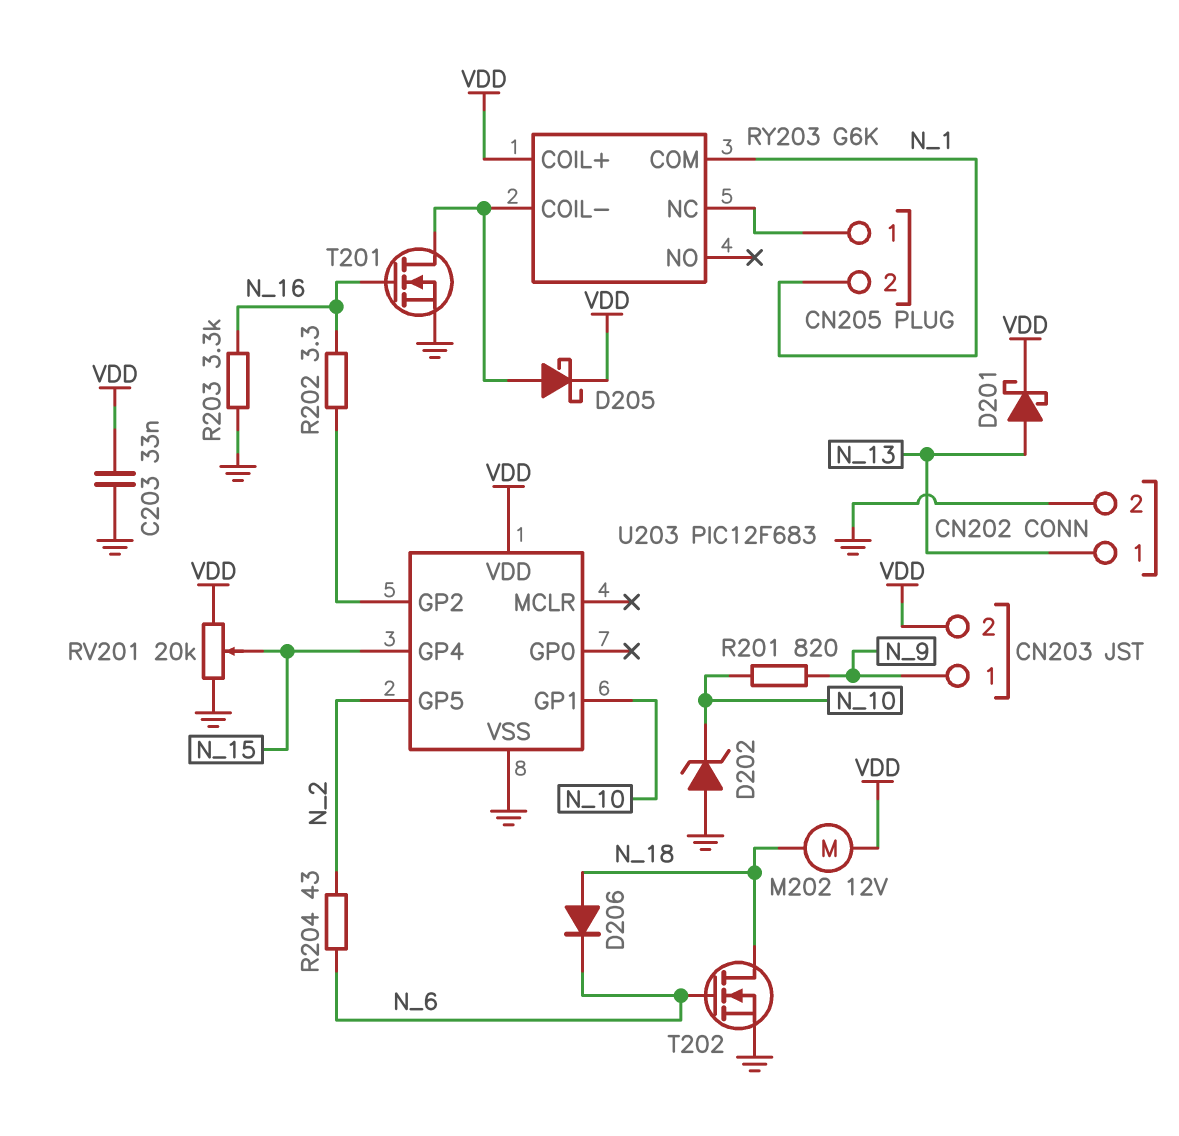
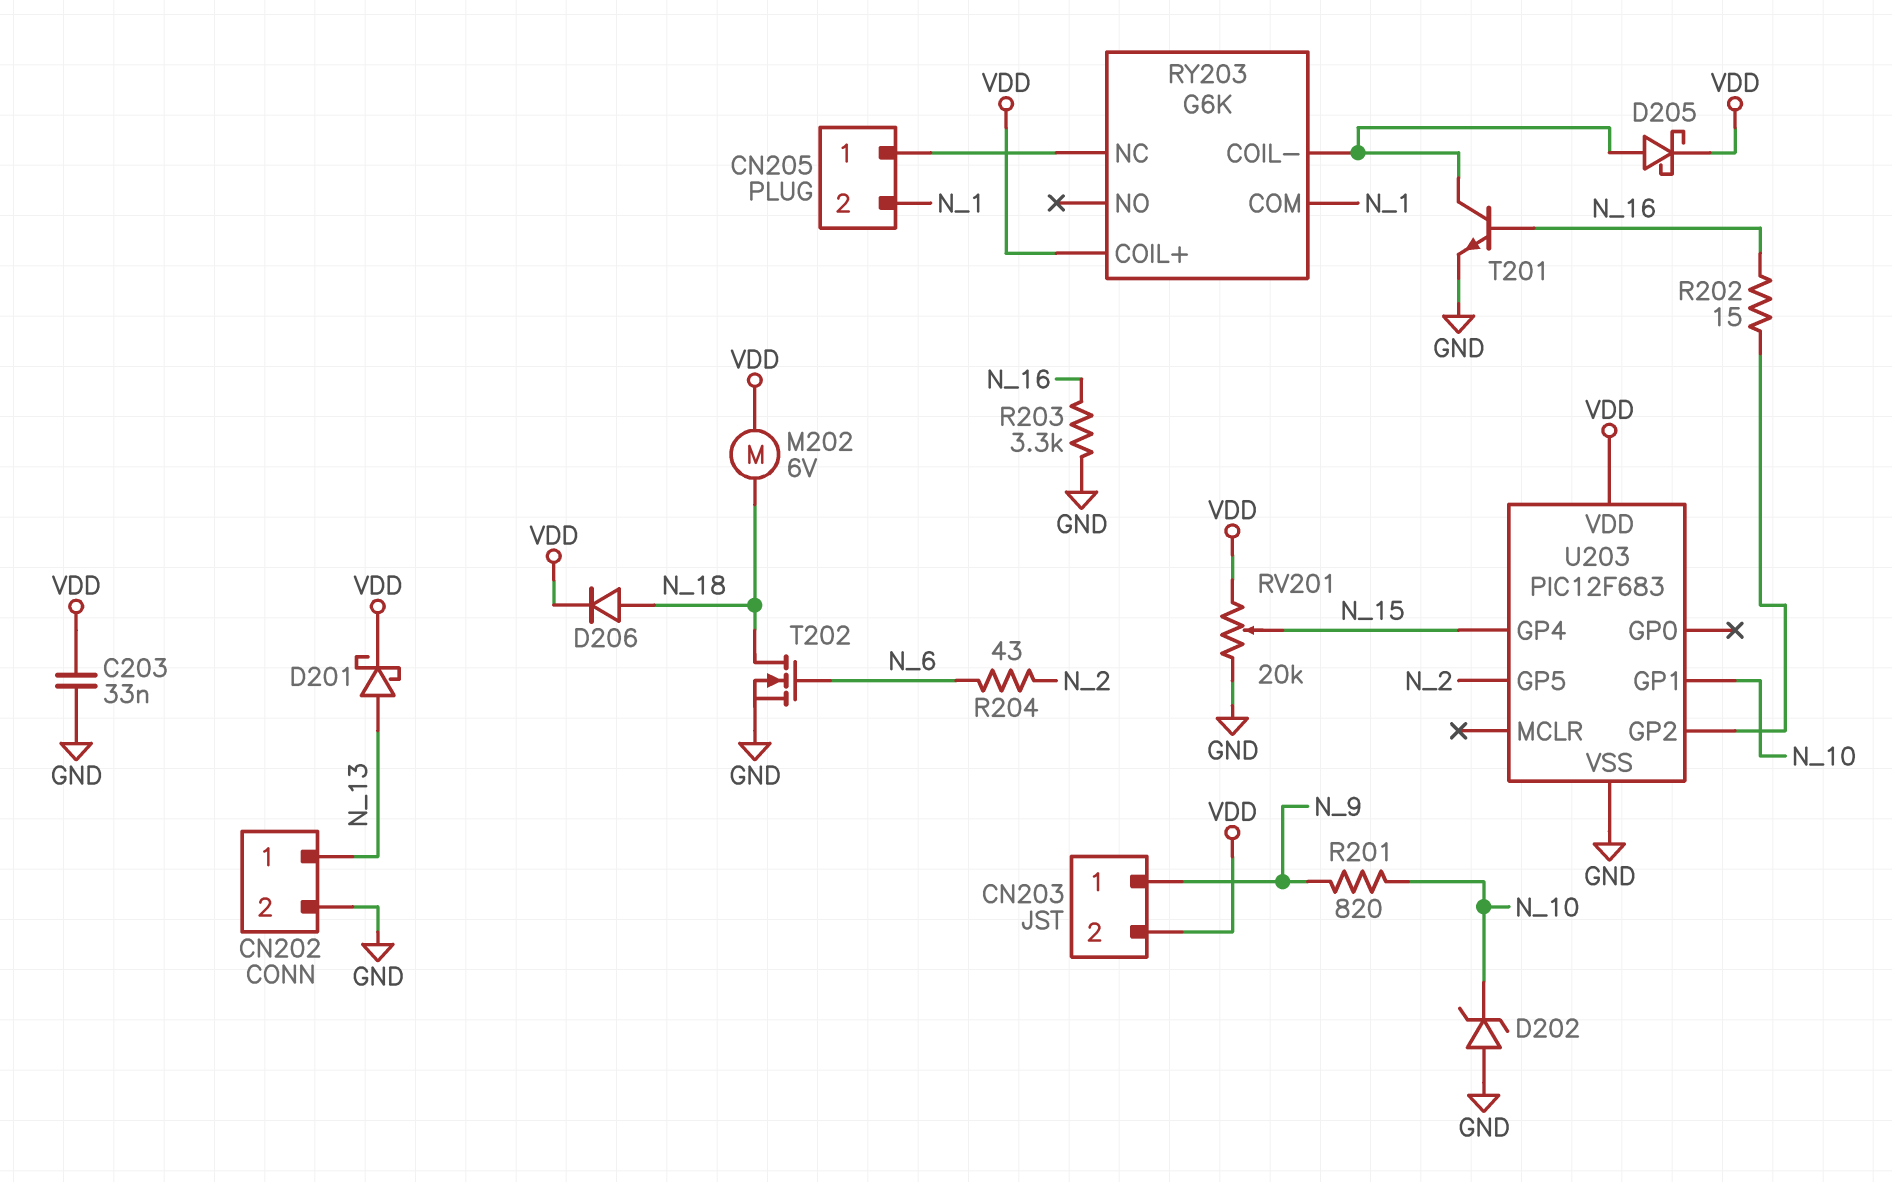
D206: diode (A N_18, K N_6) -> diode (A N_18, K VDD)
M202: motor 12V (N_18, VDD) -> motor 6V (N_18, VDD)
R202: 3.3 (N_16, U203/GP2) -> 15 (N_16, U203/GP2)
T201: NMOS (G N_16, D RY203/COIL-, S GND) -> NPN (B N_16, C RY203/COIL-, E GND)

